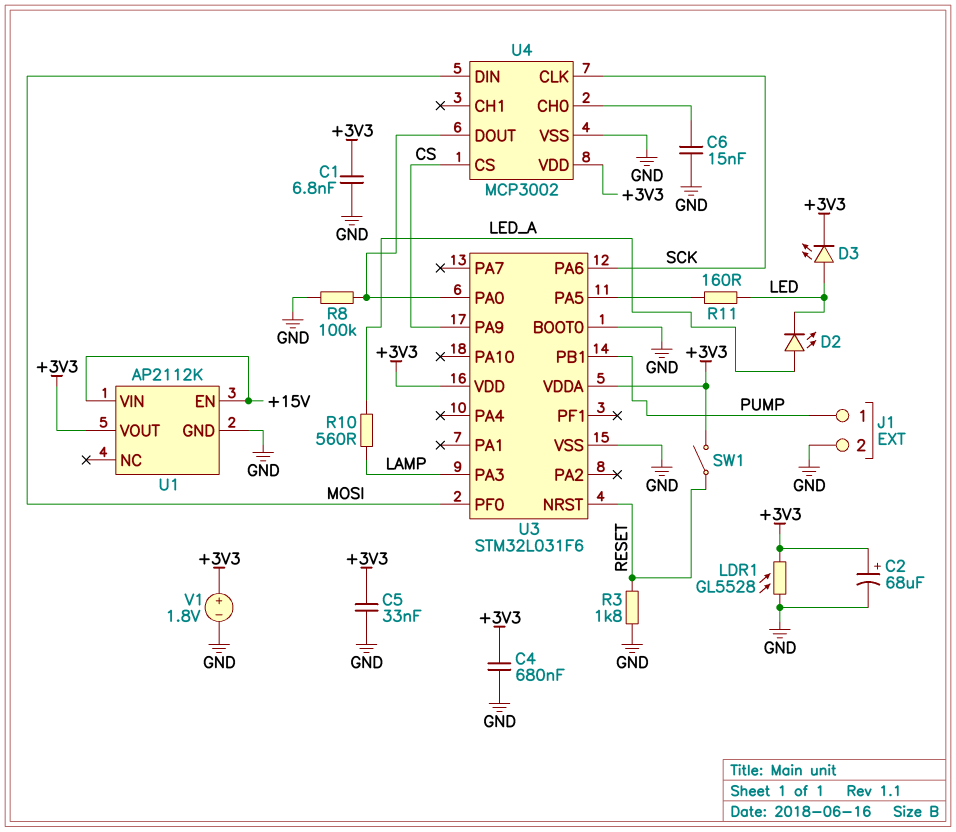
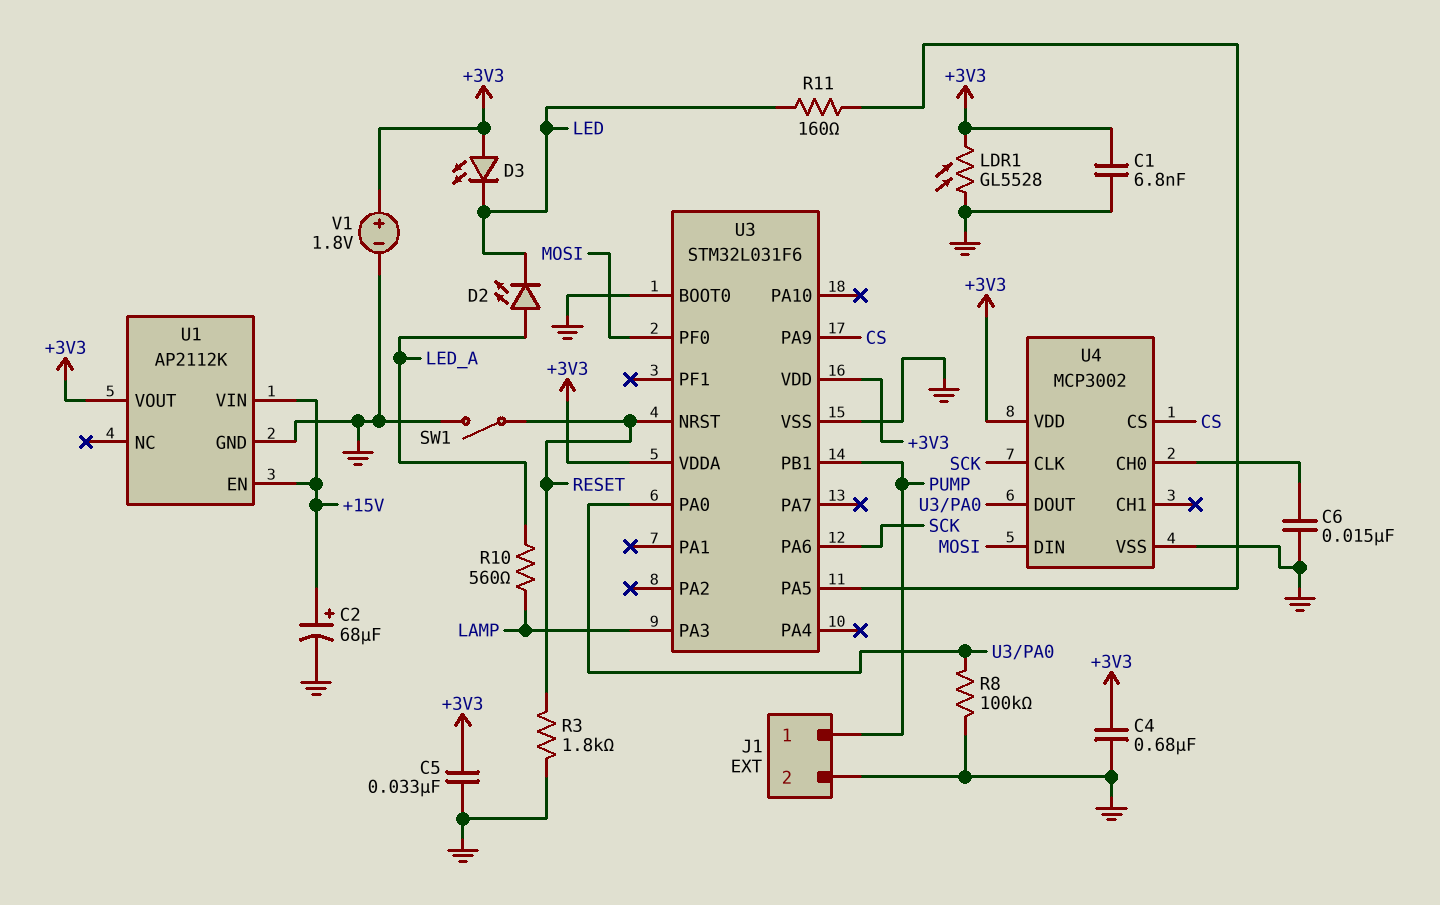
C2: 68uF (plus +3V3, minus GND) -> 68uF (plus +15V, minus GND)
D3: LED (A LED, K +3V3) -> LED (A +3V3, K LED)
SW1: switch (+3V3, RESET) -> switch (GND, RESET)

